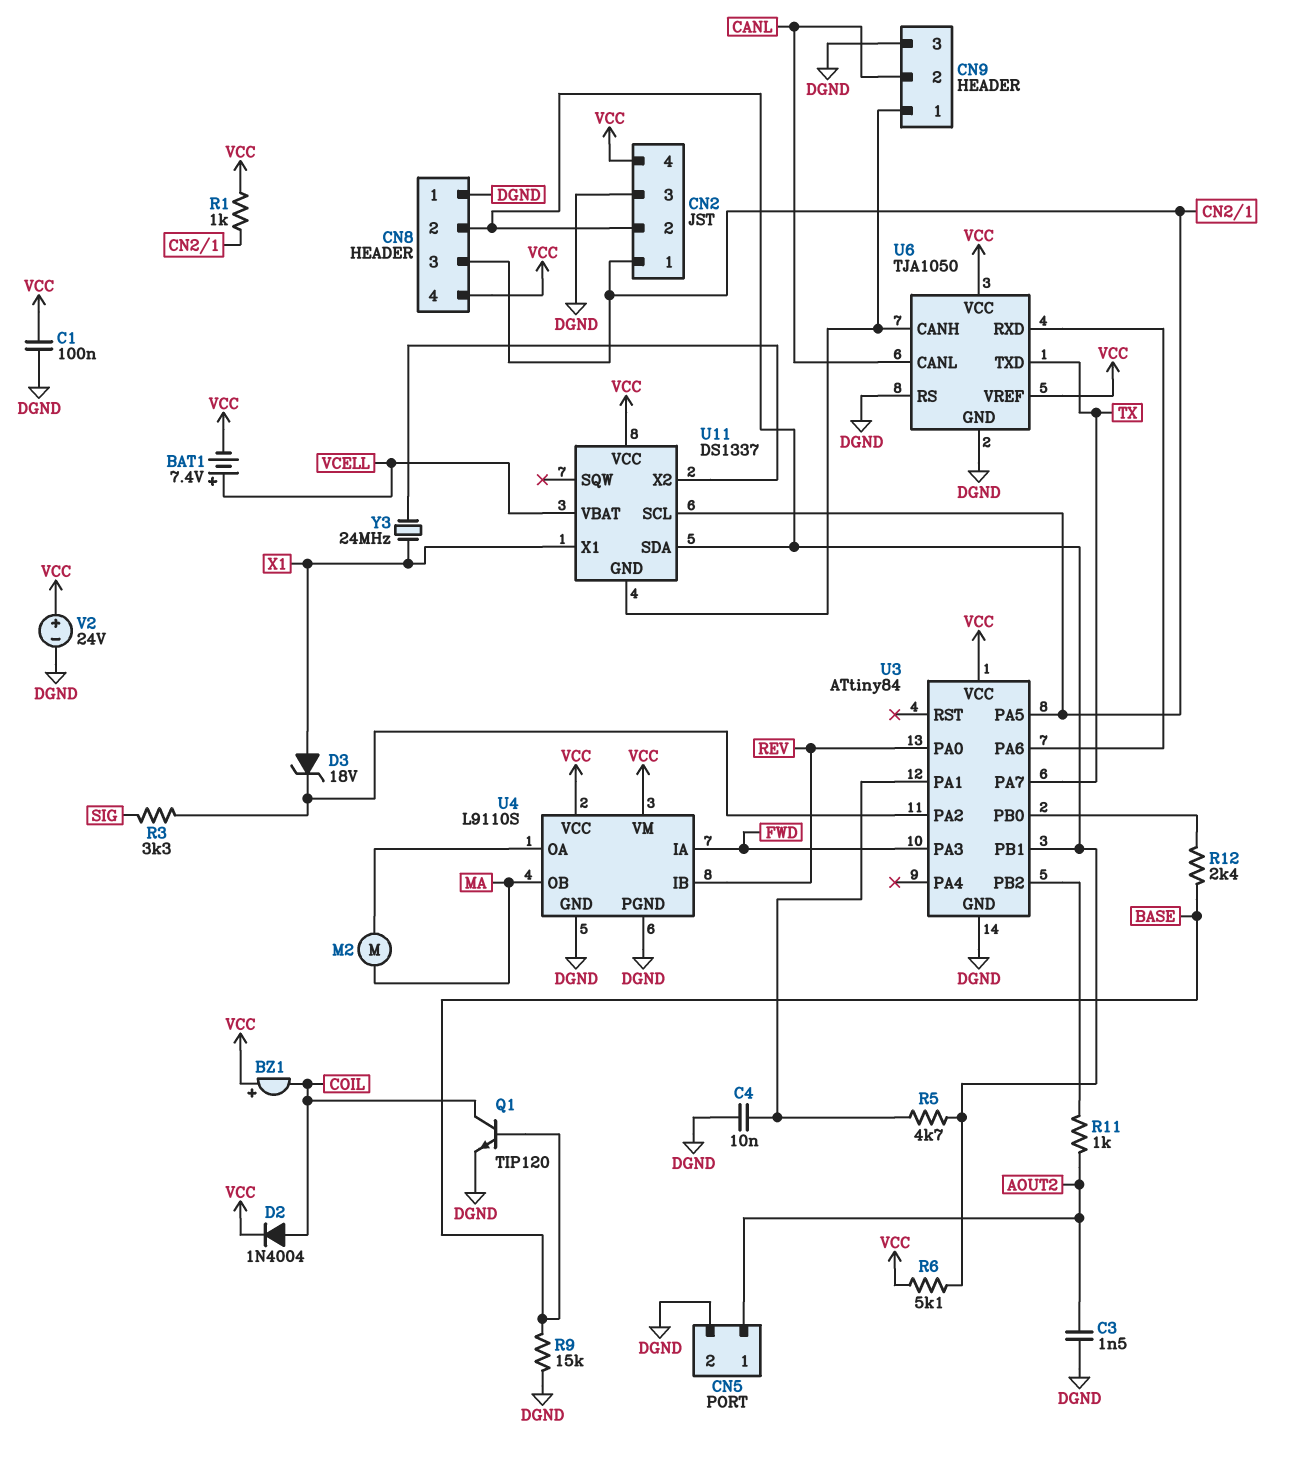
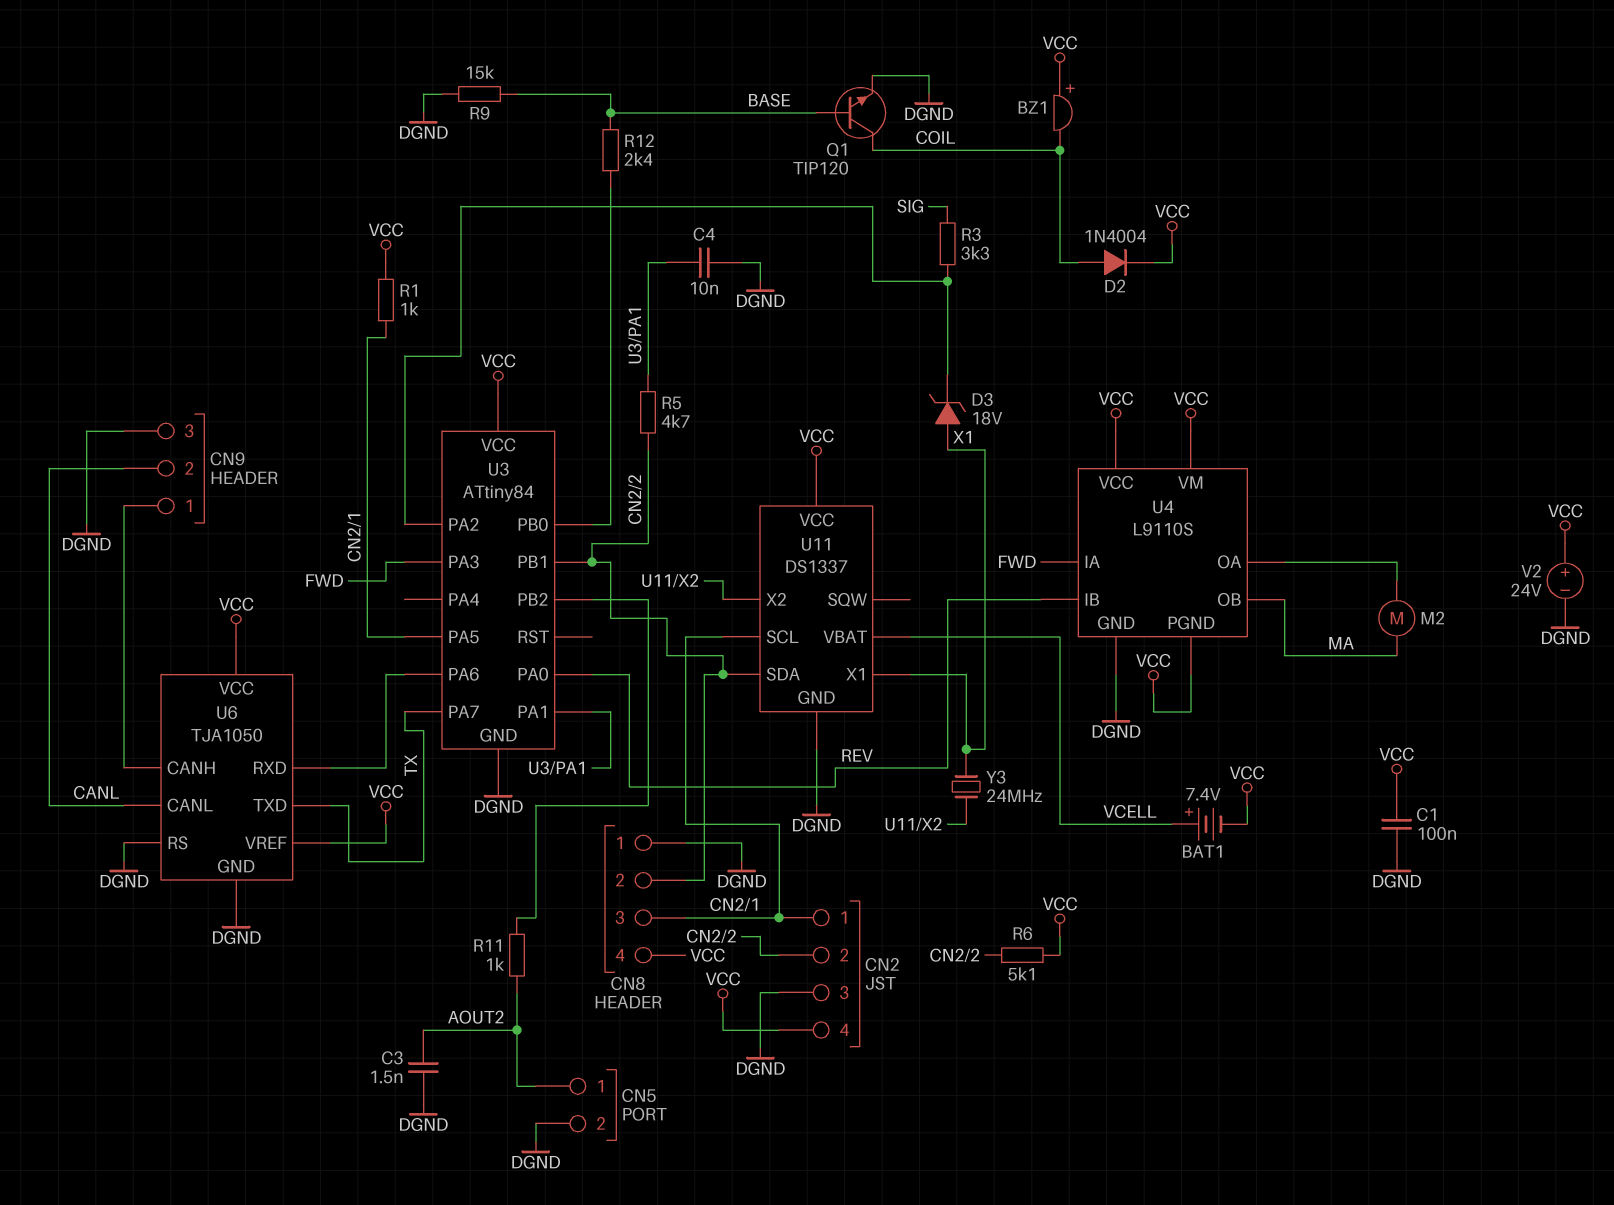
U4 pin PGND: DGND -> VCC
U11 pin GND: CN9/1 -> DGND

